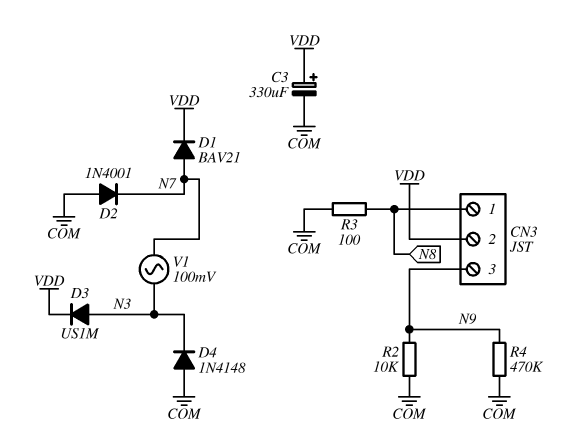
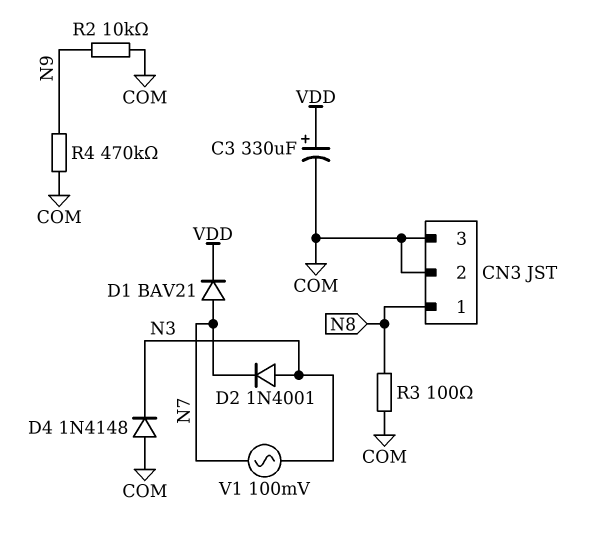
CN3 pin 2: VDD -> COM
CN3 pin 3: N9 -> COM
D2: diode 1N4001 (A COM, K N7) -> diode 1N4001 (A N3, K N7)
D3: diode US1M (A N3, K VDD) -> none

